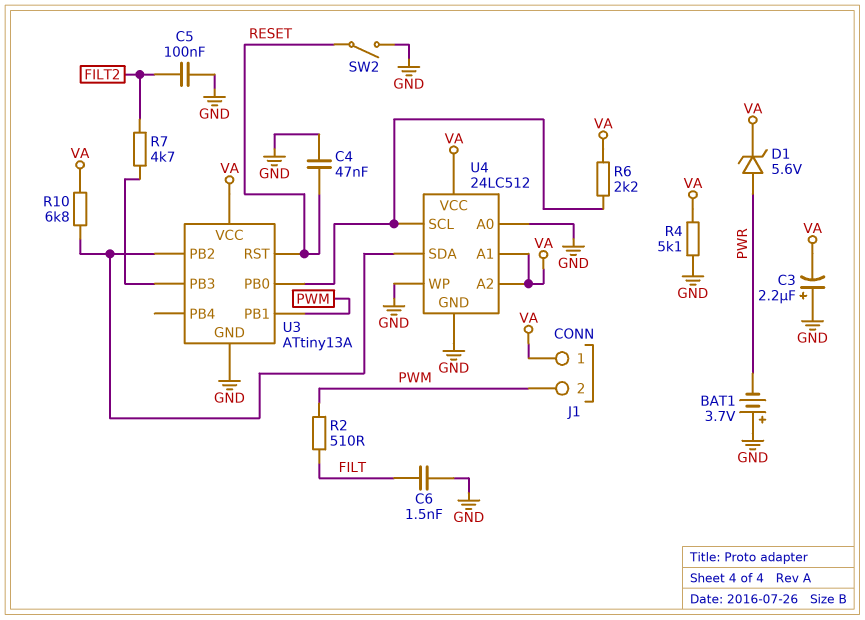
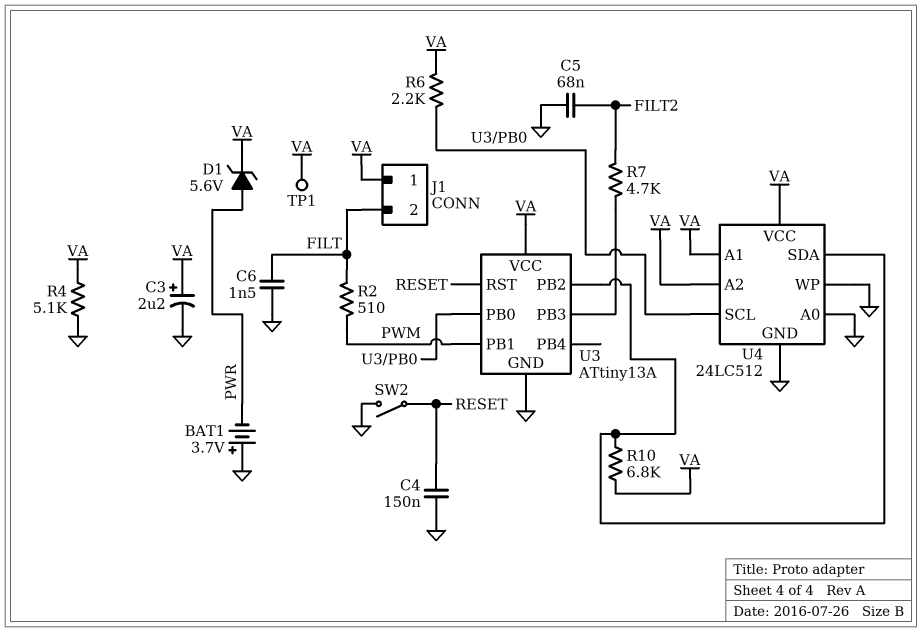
C3: 2.2uF (plus GND, minus VA) -> 2.2uF (plus VA, minus GND)
C4: 47nF (GND, RESET) -> 150nF (GND, RESET)
C5: 100nF (FILT2, GND) -> 68nF (FILT2, GND)
J1 pin 2: PWM -> FILT
TP1: none -> test point (VA)

